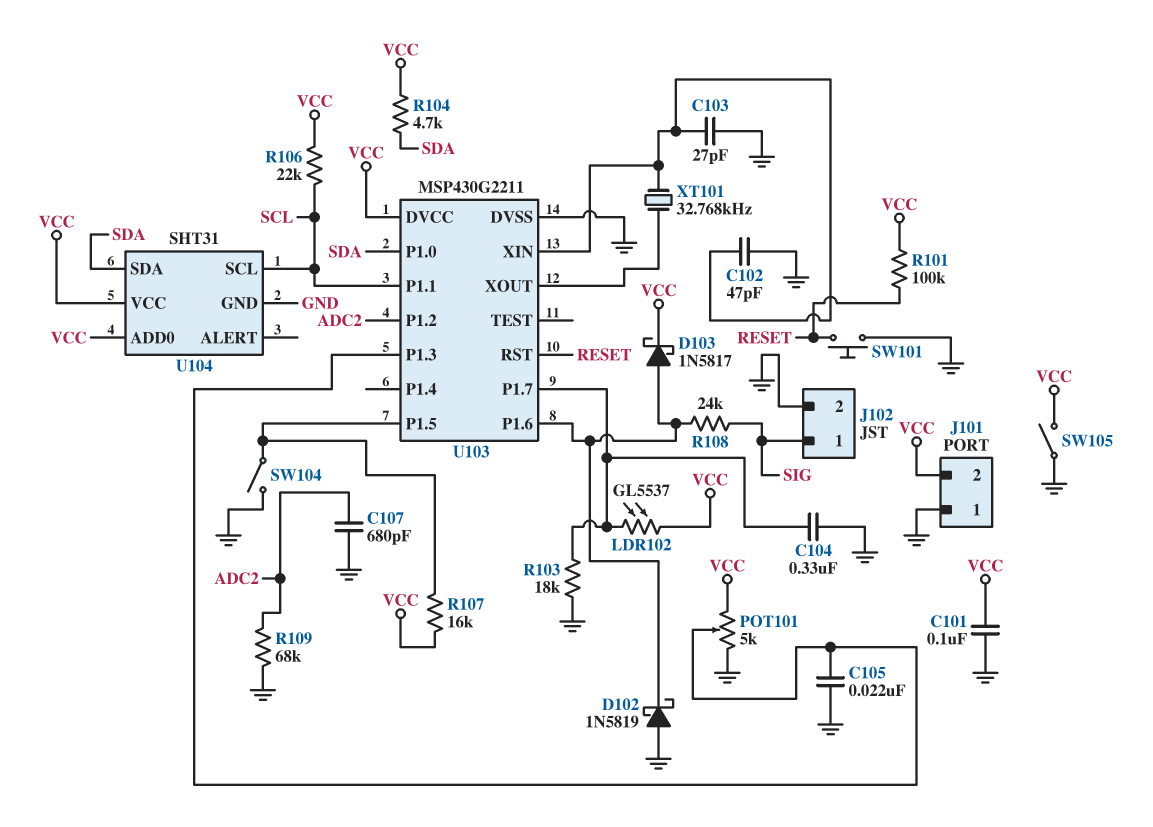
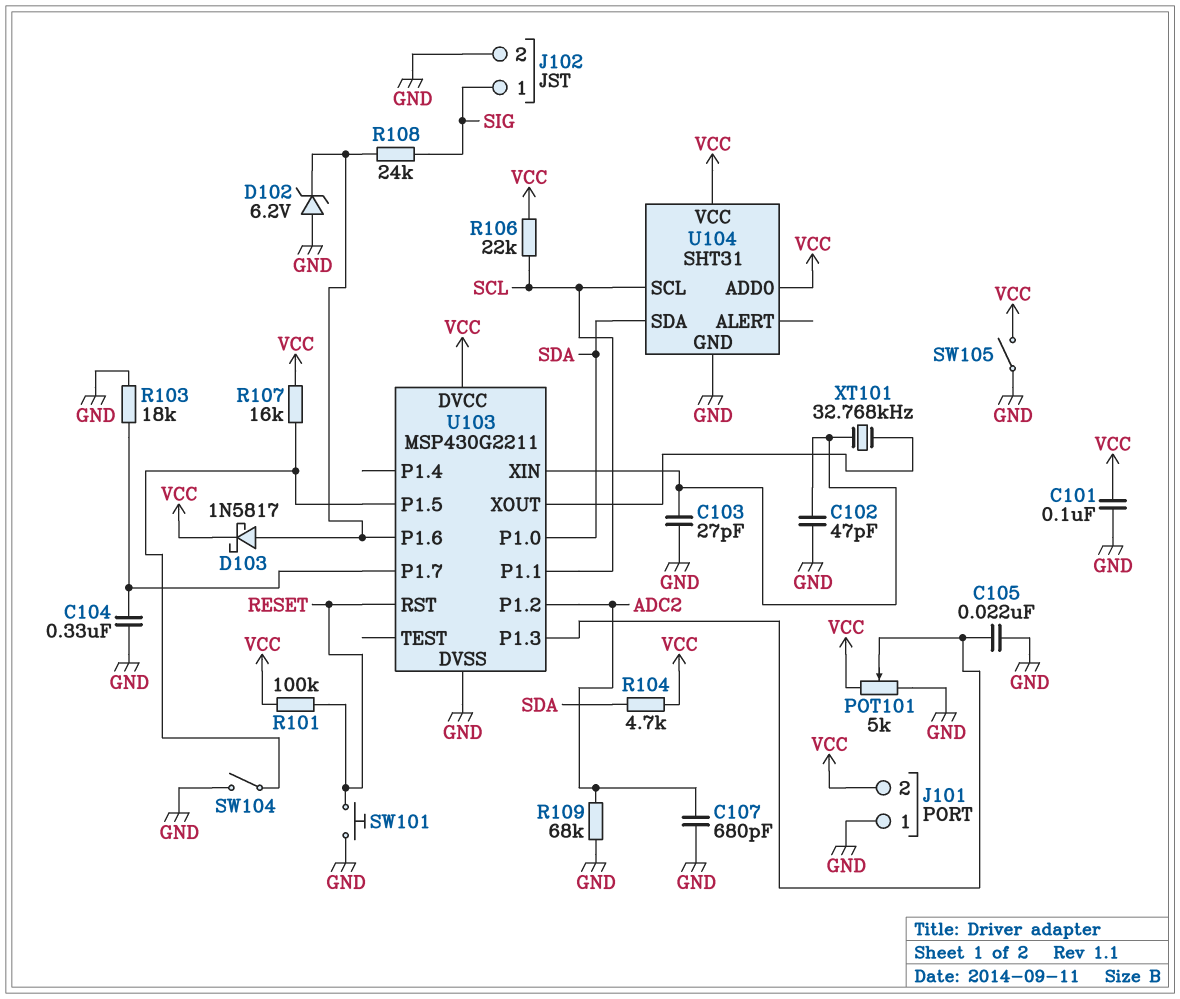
D102: schottky 1N5819 (A GND, K U103/P1.6) -> zener 6.2V (A GND, K U103/P1.6)
LDR102: GL5537 (U103/P1.7, VCC) -> none

